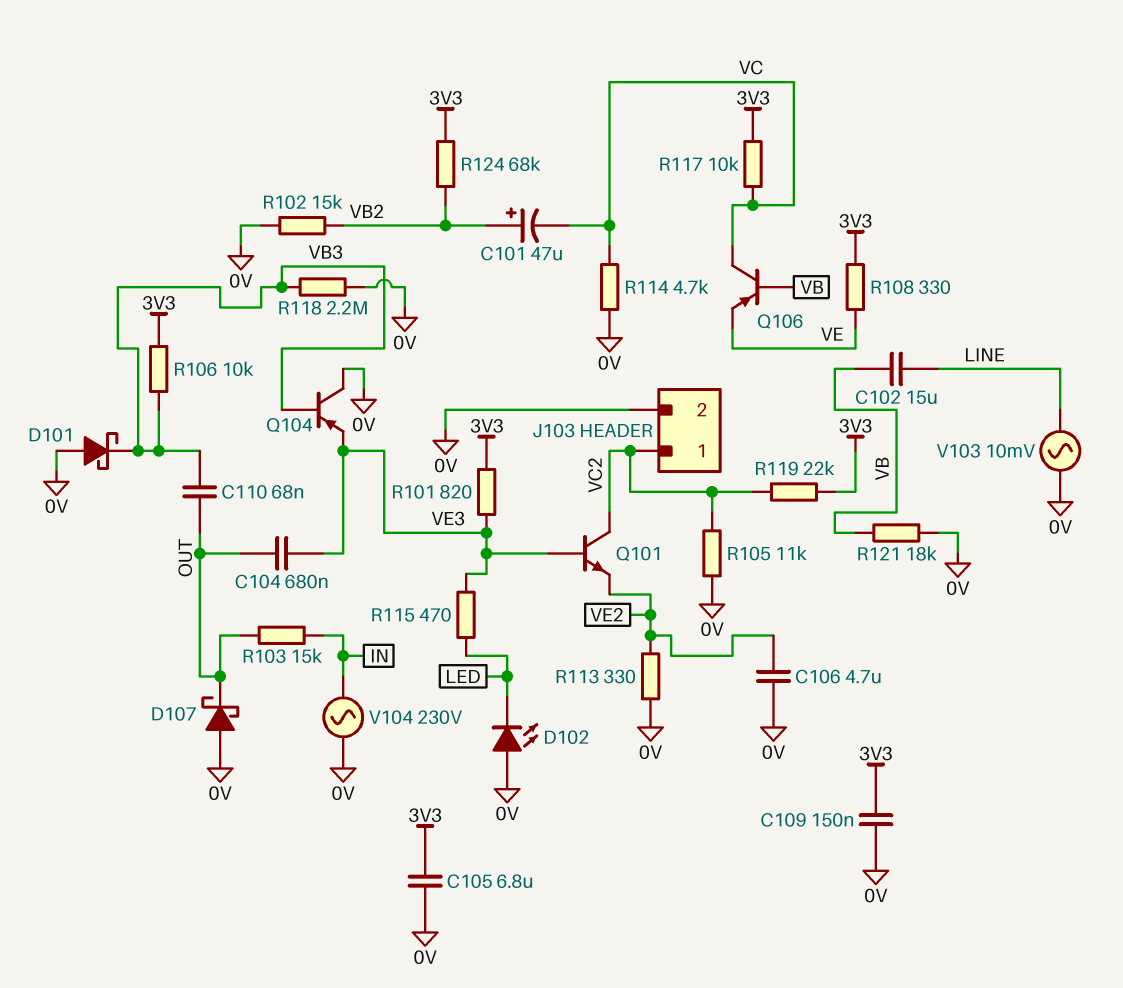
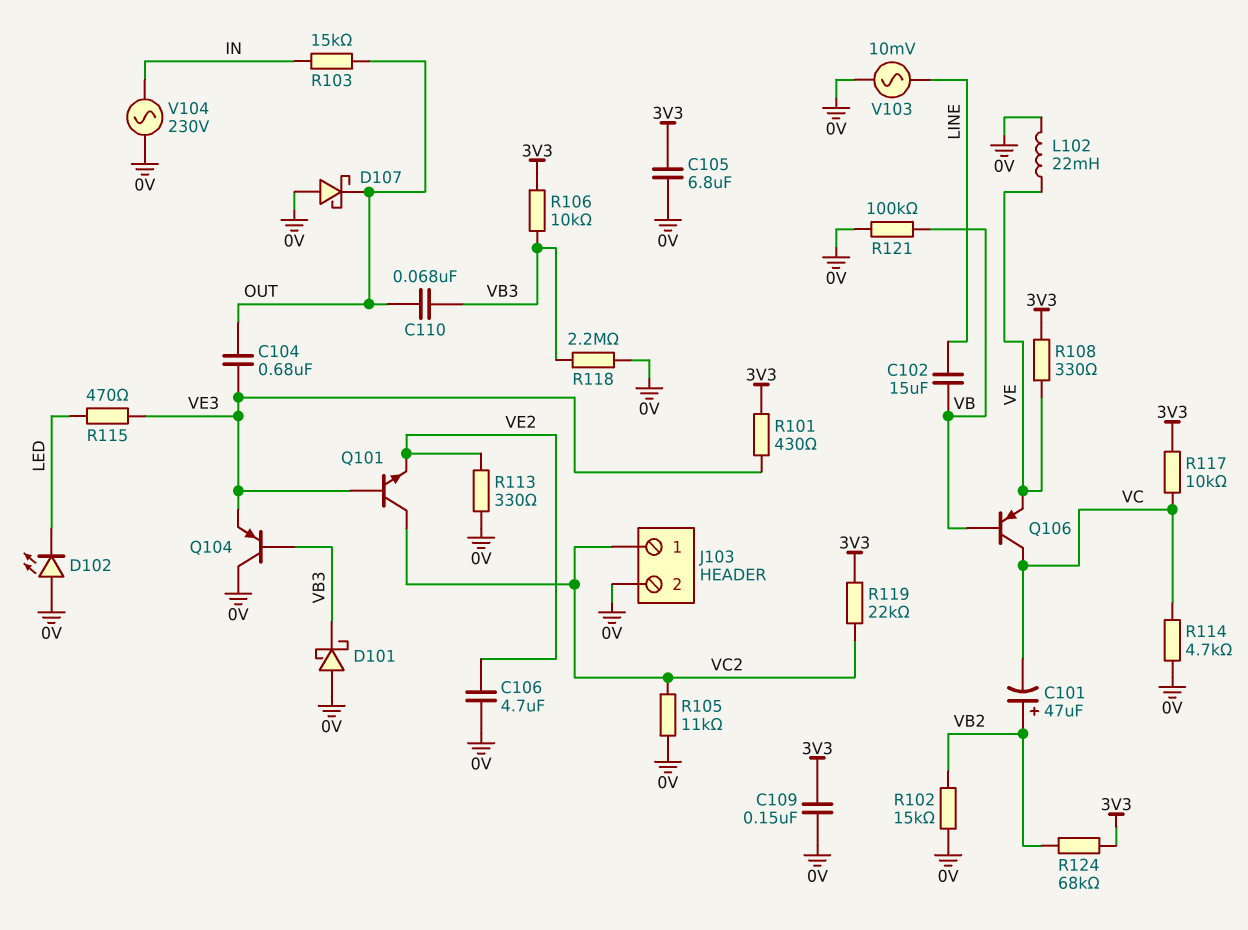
L102: none -> 22mH (0V, VE)
R101: 820 (3V3, VE3) -> 430 (3V3, VE3)
R121: 18k (0V, VB) -> 100k (0V, VB)

